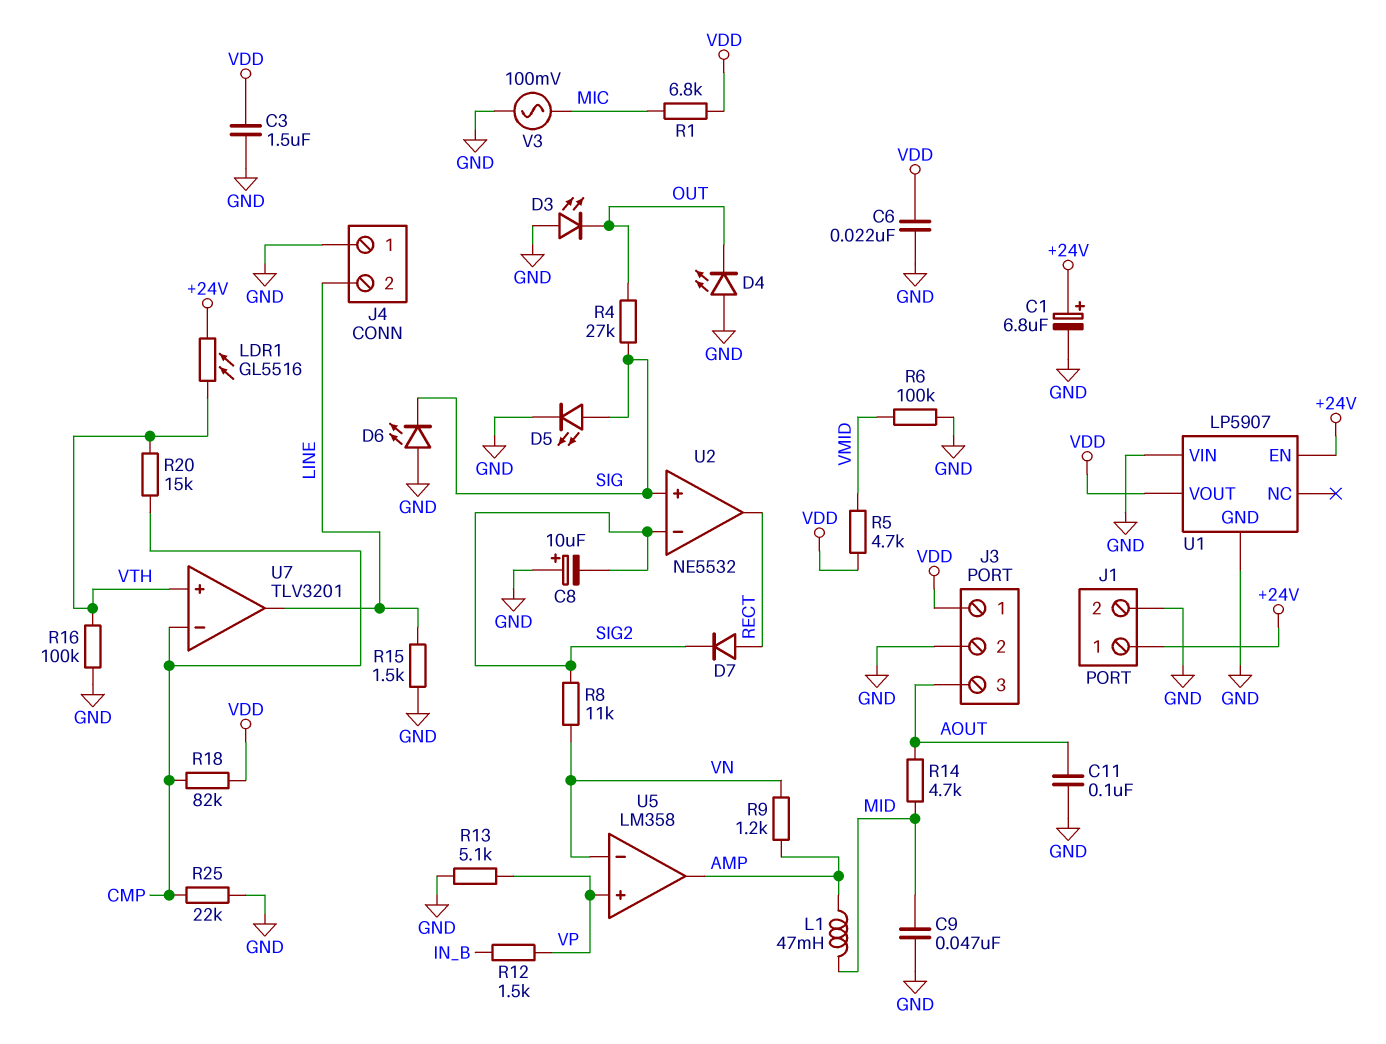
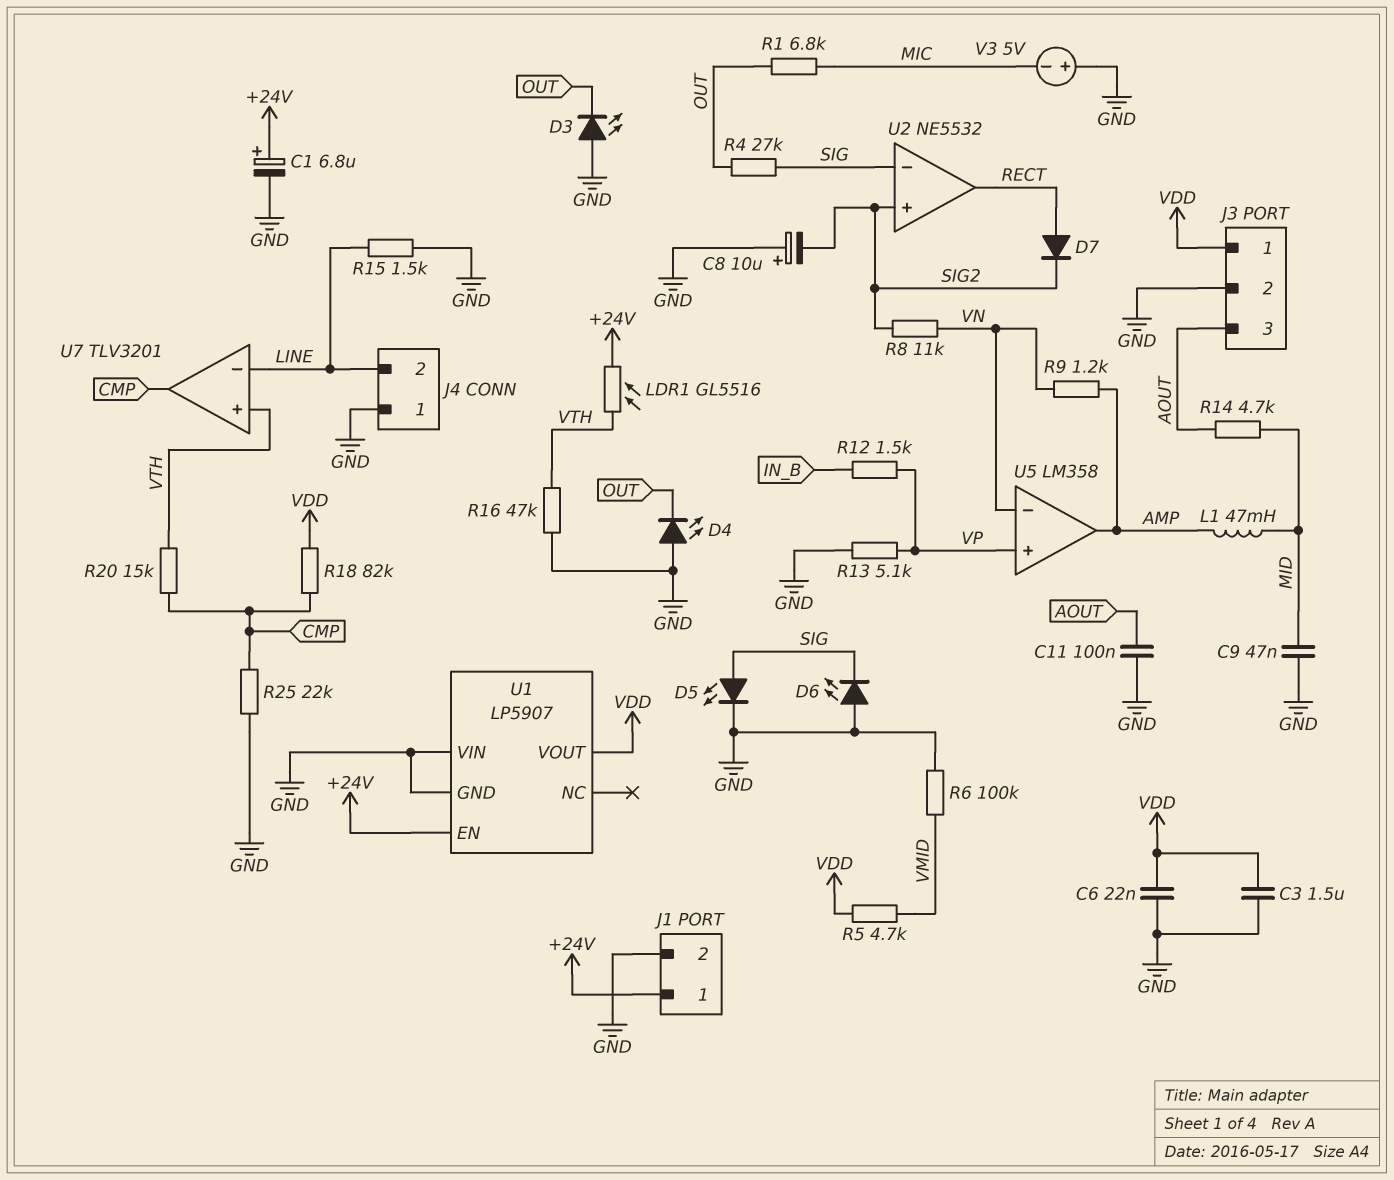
R1: 6.8k (MIC, VDD) -> 6.8k (MIC, OUT)
R16: 100k (GND, VTH) -> 47k (GND, VTH)
U2 pin in+: SIG -> SIG2
U2 pin in-: SIG2 -> SIG
U7 pin in-: CMP -> LINE
U7 pin out: LINE -> CMP
V3: AC 100mV (GND, MIC) -> 5V (plus GND, minus MIC)

